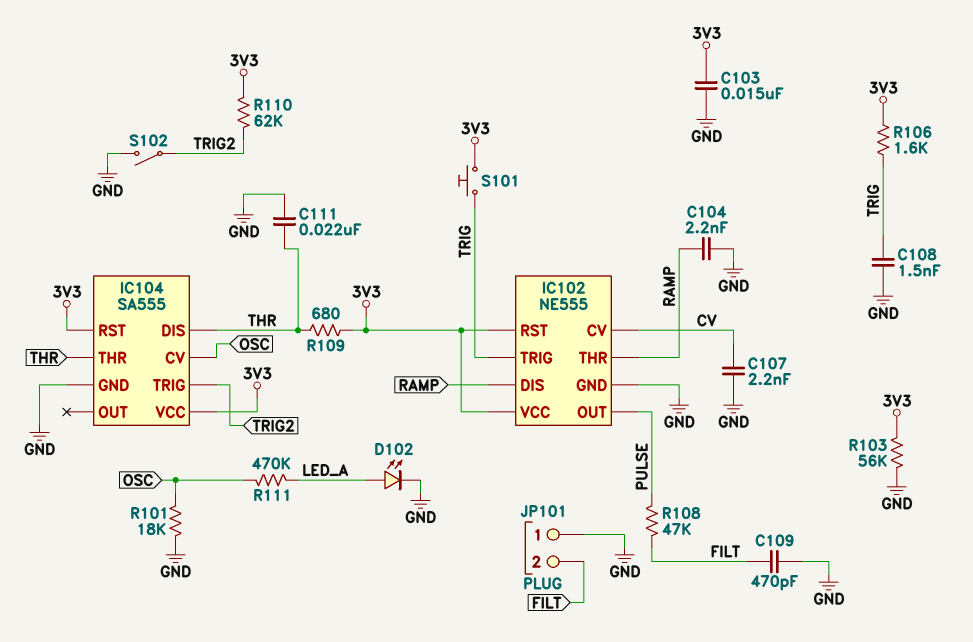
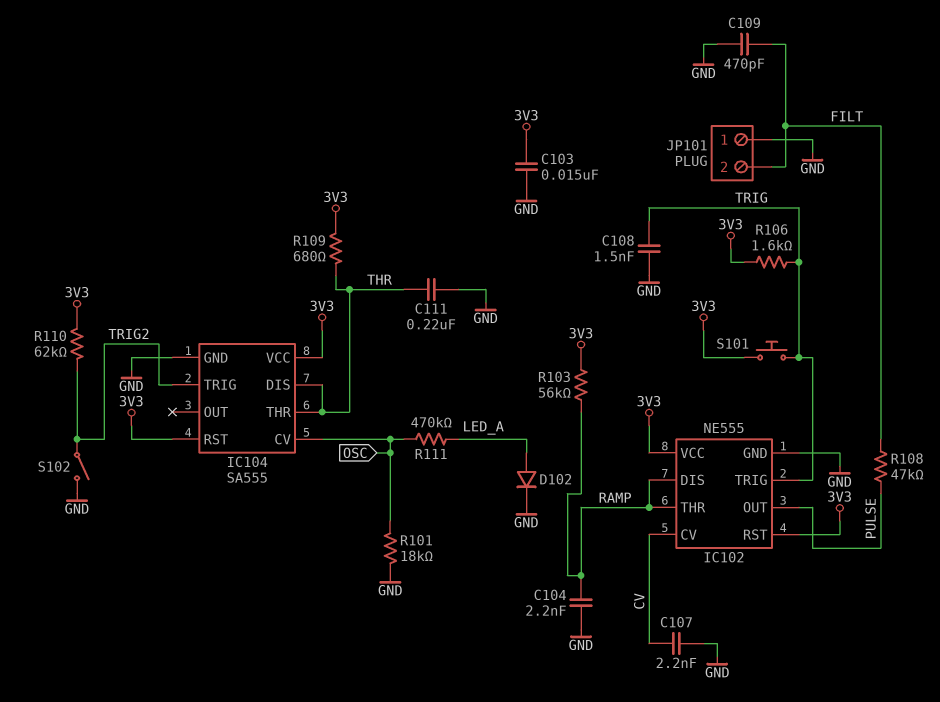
C111: 22nF (GND, THR) -> 220nF (GND, THR)
D102: LED (A LED_A, K GND) -> diode (A LED_A, K GND)
R103: 56k (3V3, GND) -> 56k (3V3, RAMP)

